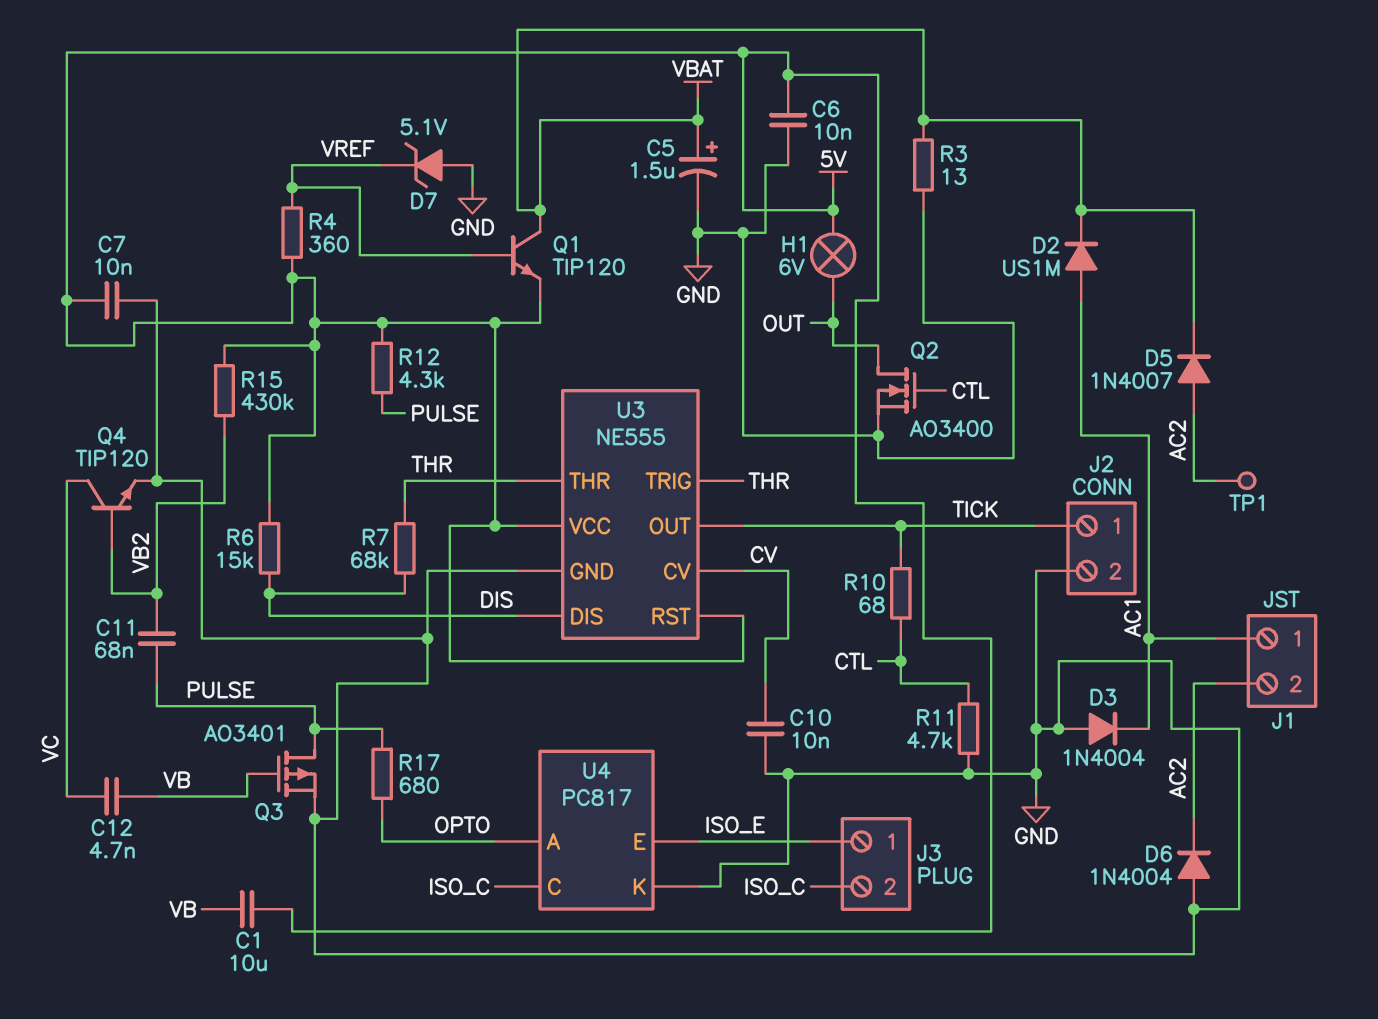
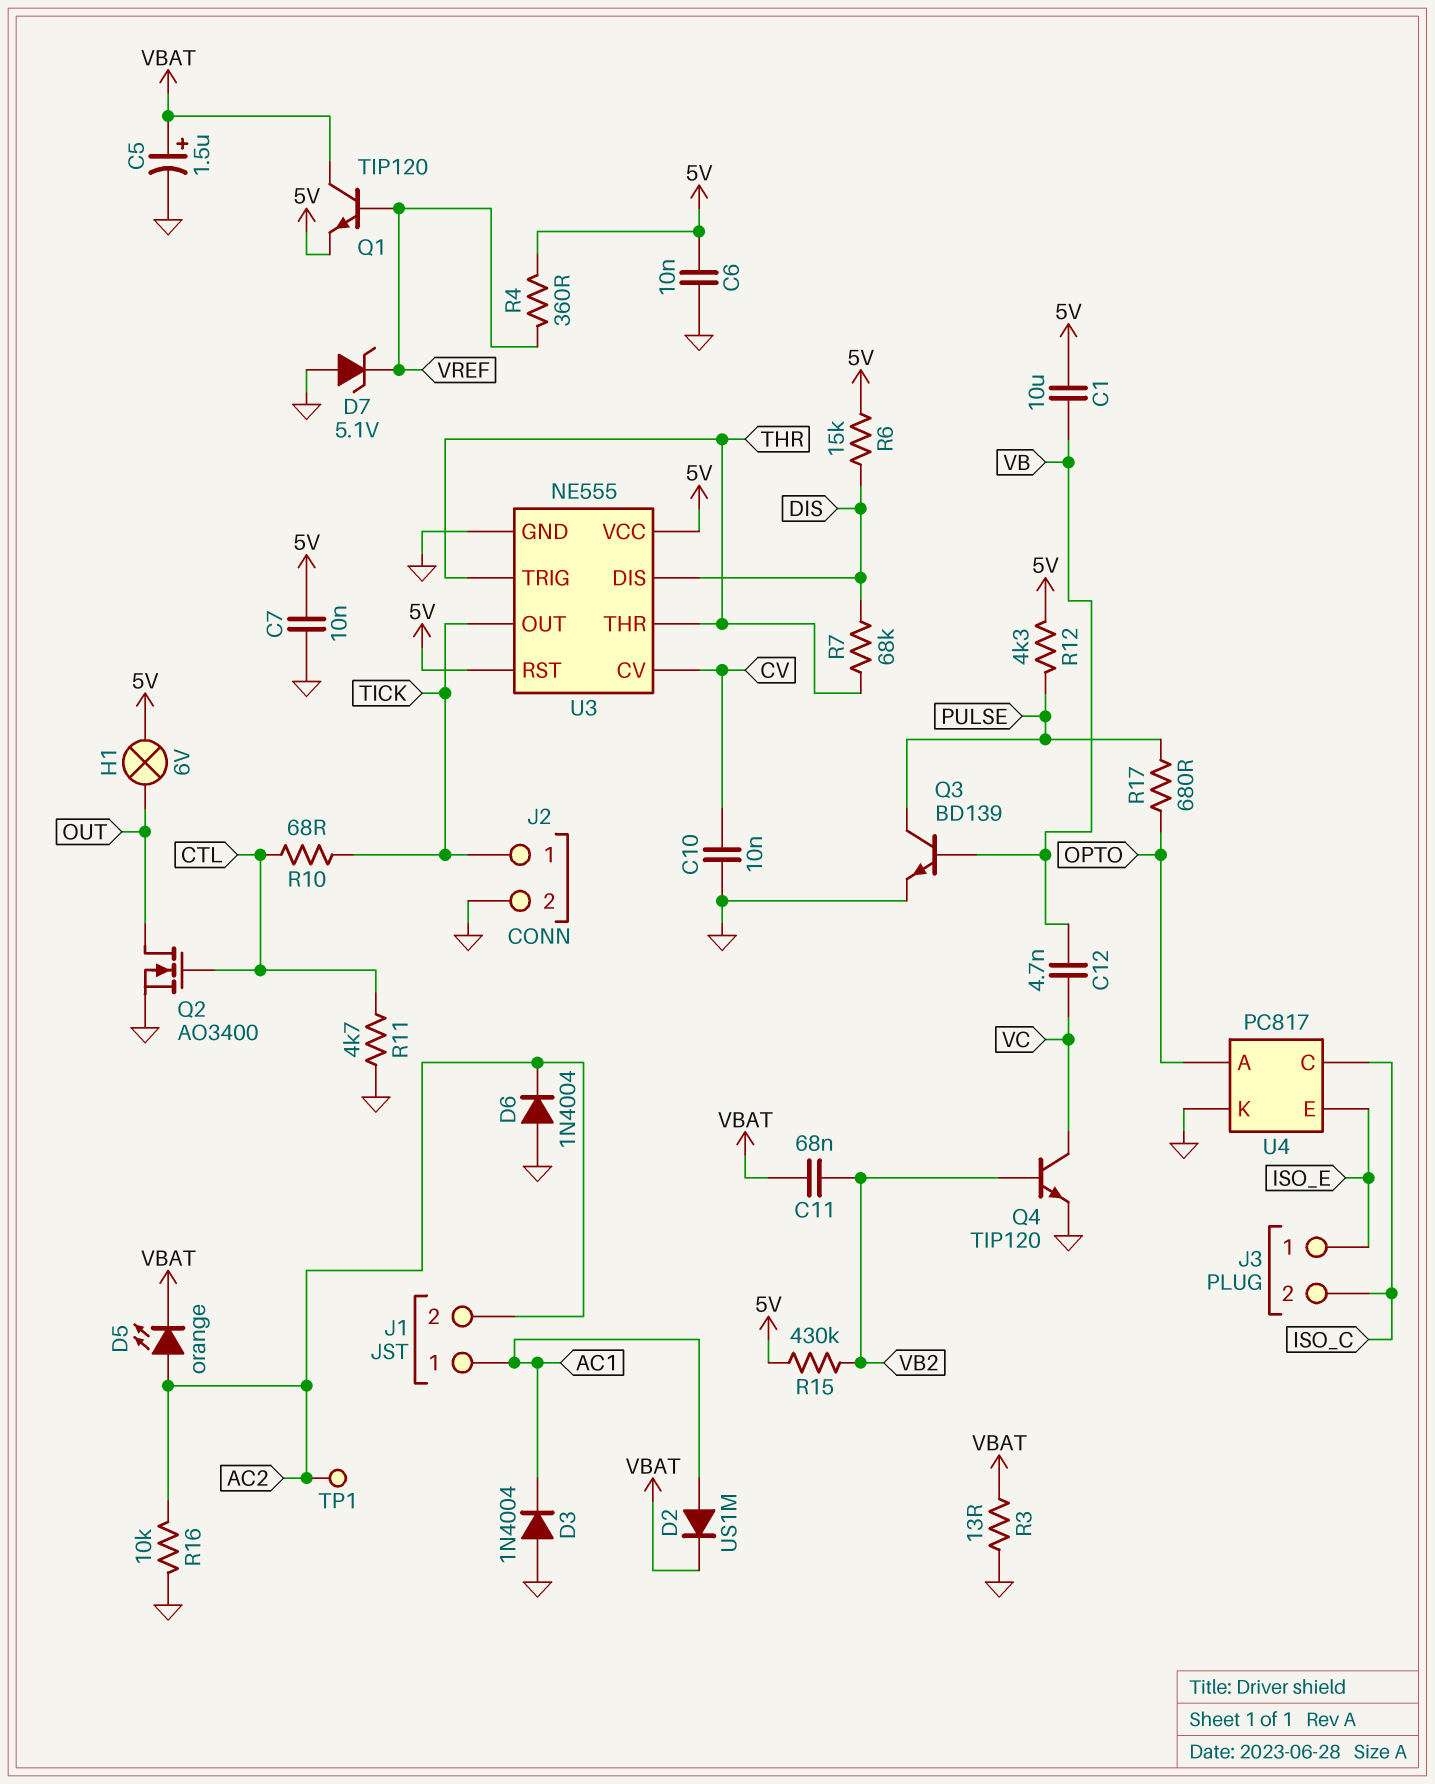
C11: 68nF (PULSE, VB2) -> 68nF (VB2, VBAT)
D5: diode 1N4007 (A AC2, K VBAT) -> LED orange (A AC2, K VBAT)
Q3: PMOS AO3401 (G VB, D PULSE, S GND) -> NPN BD139 (B VB, C PULSE, E GND)
R16: none -> 10k (AC2, GND)

